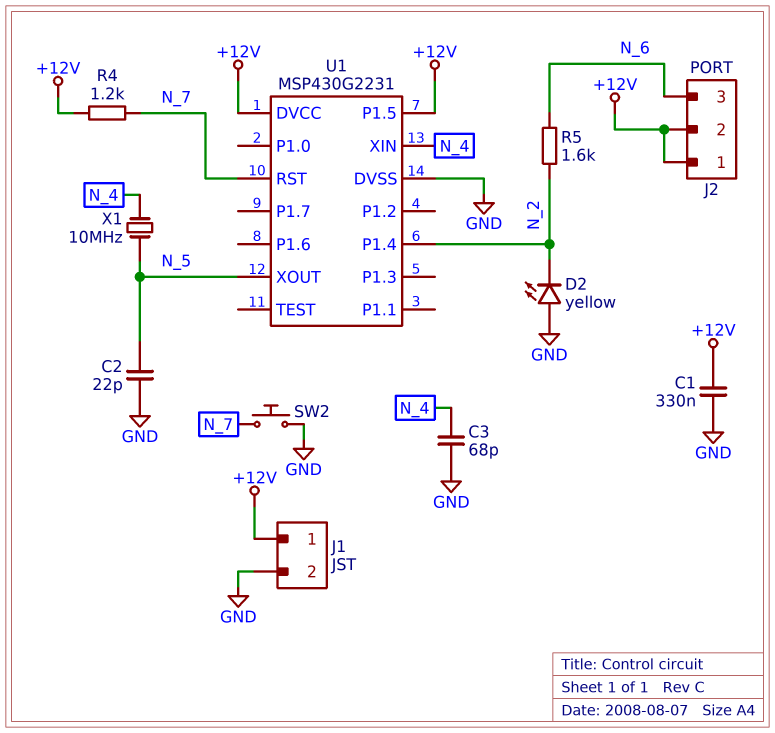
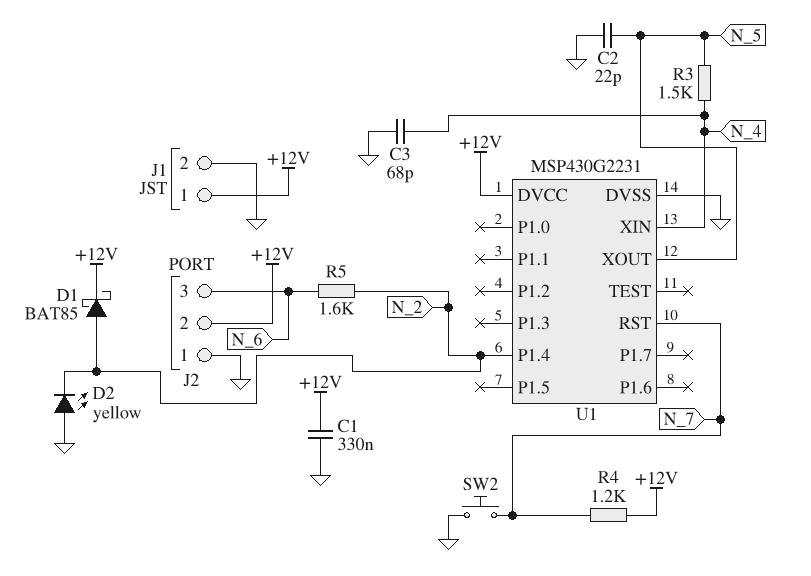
D1: none -> schottky BAT85 (A N_2, K +12V)
J2 pin 1: +12V -> GND
R3: none -> 1.5k (N_4, N_5)
U1 pin P1.5: +12V -> none
X1: 10MHz (N_4, N_5) -> none

